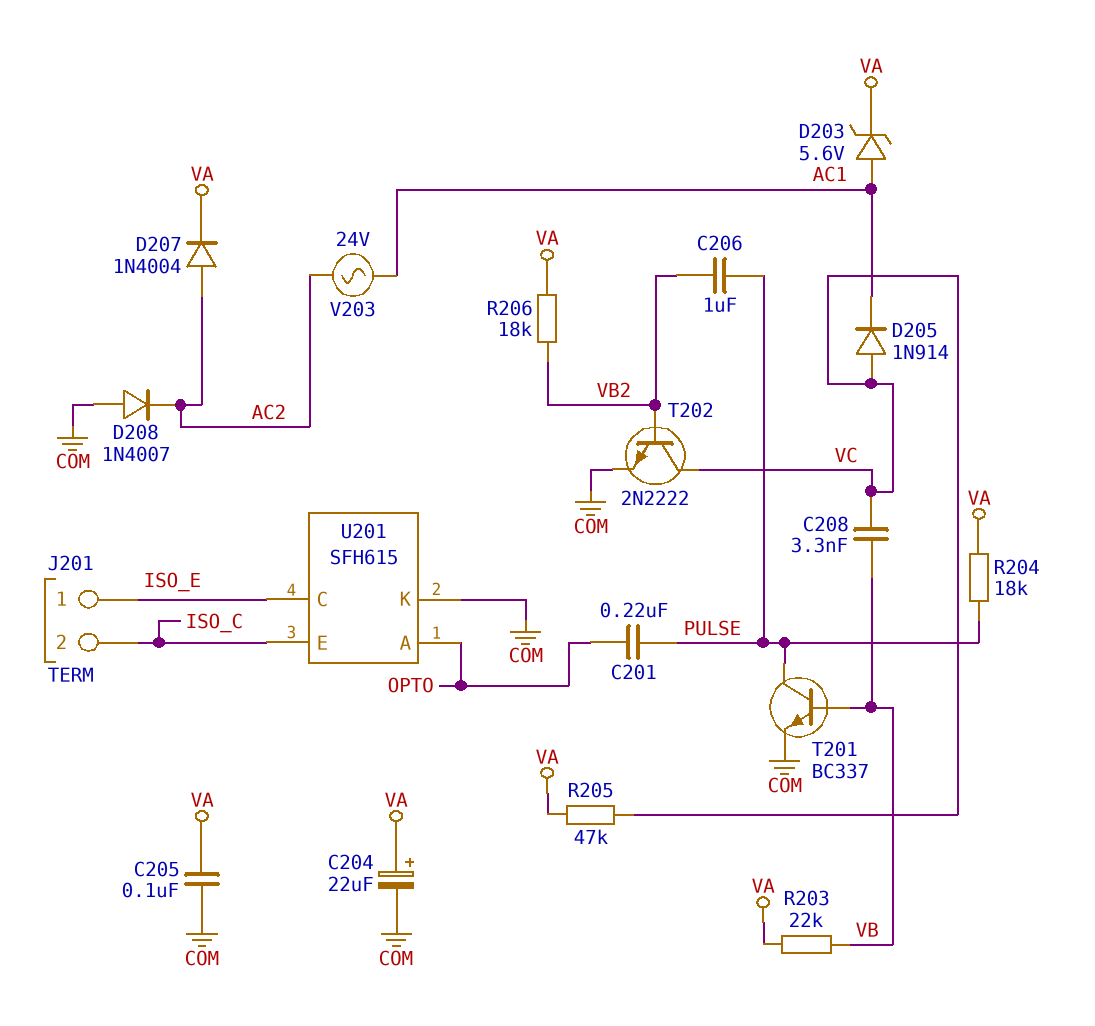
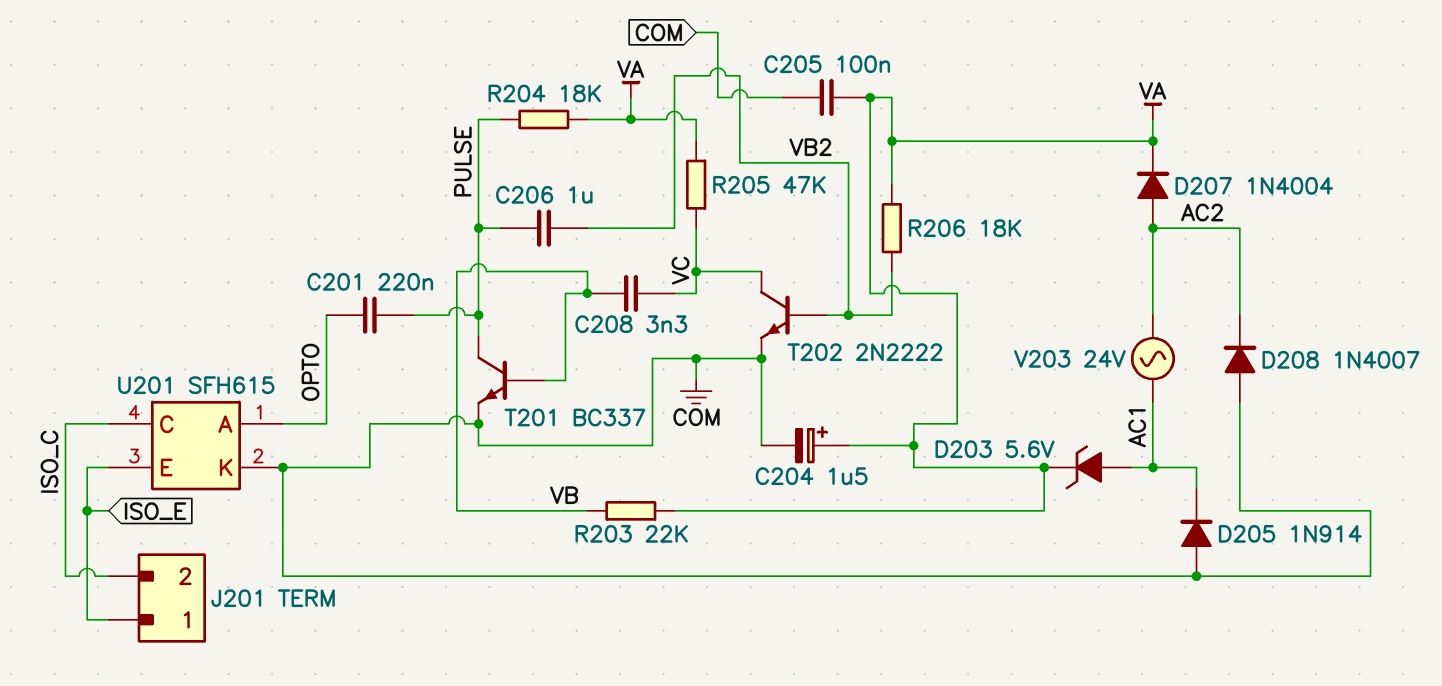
C204: 22uF (plus VA, minus COM) -> 1.5uF (plus VA, minus COM)
D205: diode 1N914 (A VC, K AC1) -> diode 1N914 (A COM, K AC1)
U201 pin C: ISO_E -> ISO_C
U201 pin E: ISO_C -> ISO_E

